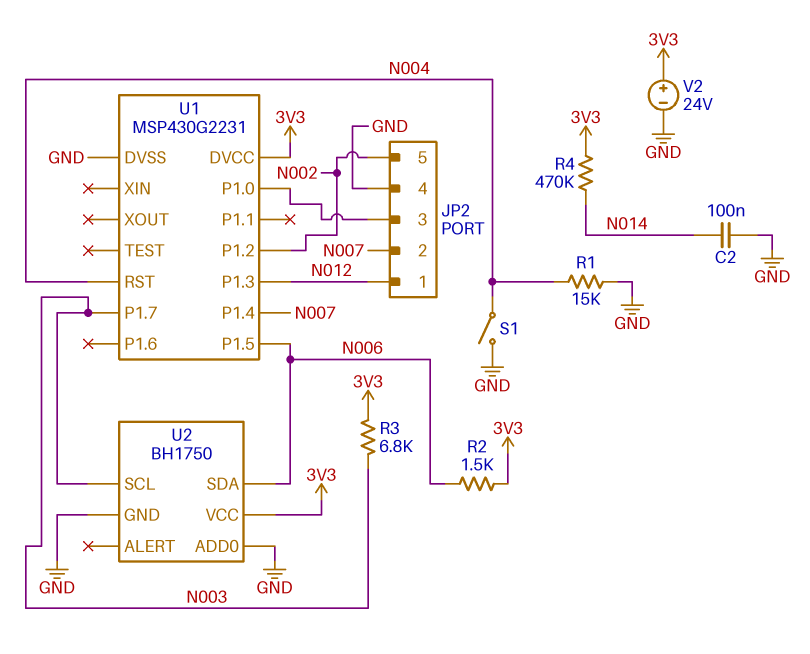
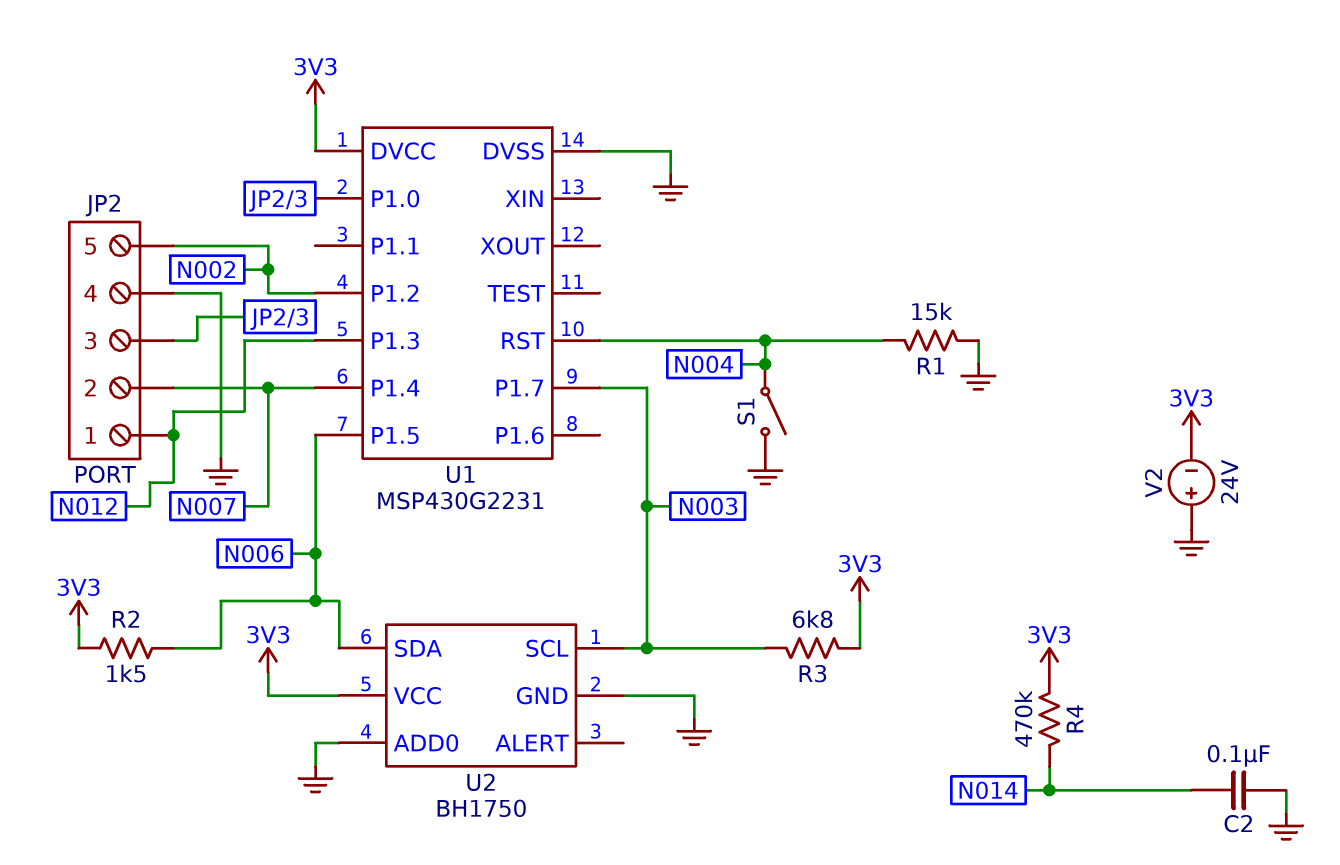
V2: 24V (plus 3V3, minus GND) -> 24V (plus GND, minus 3V3)

